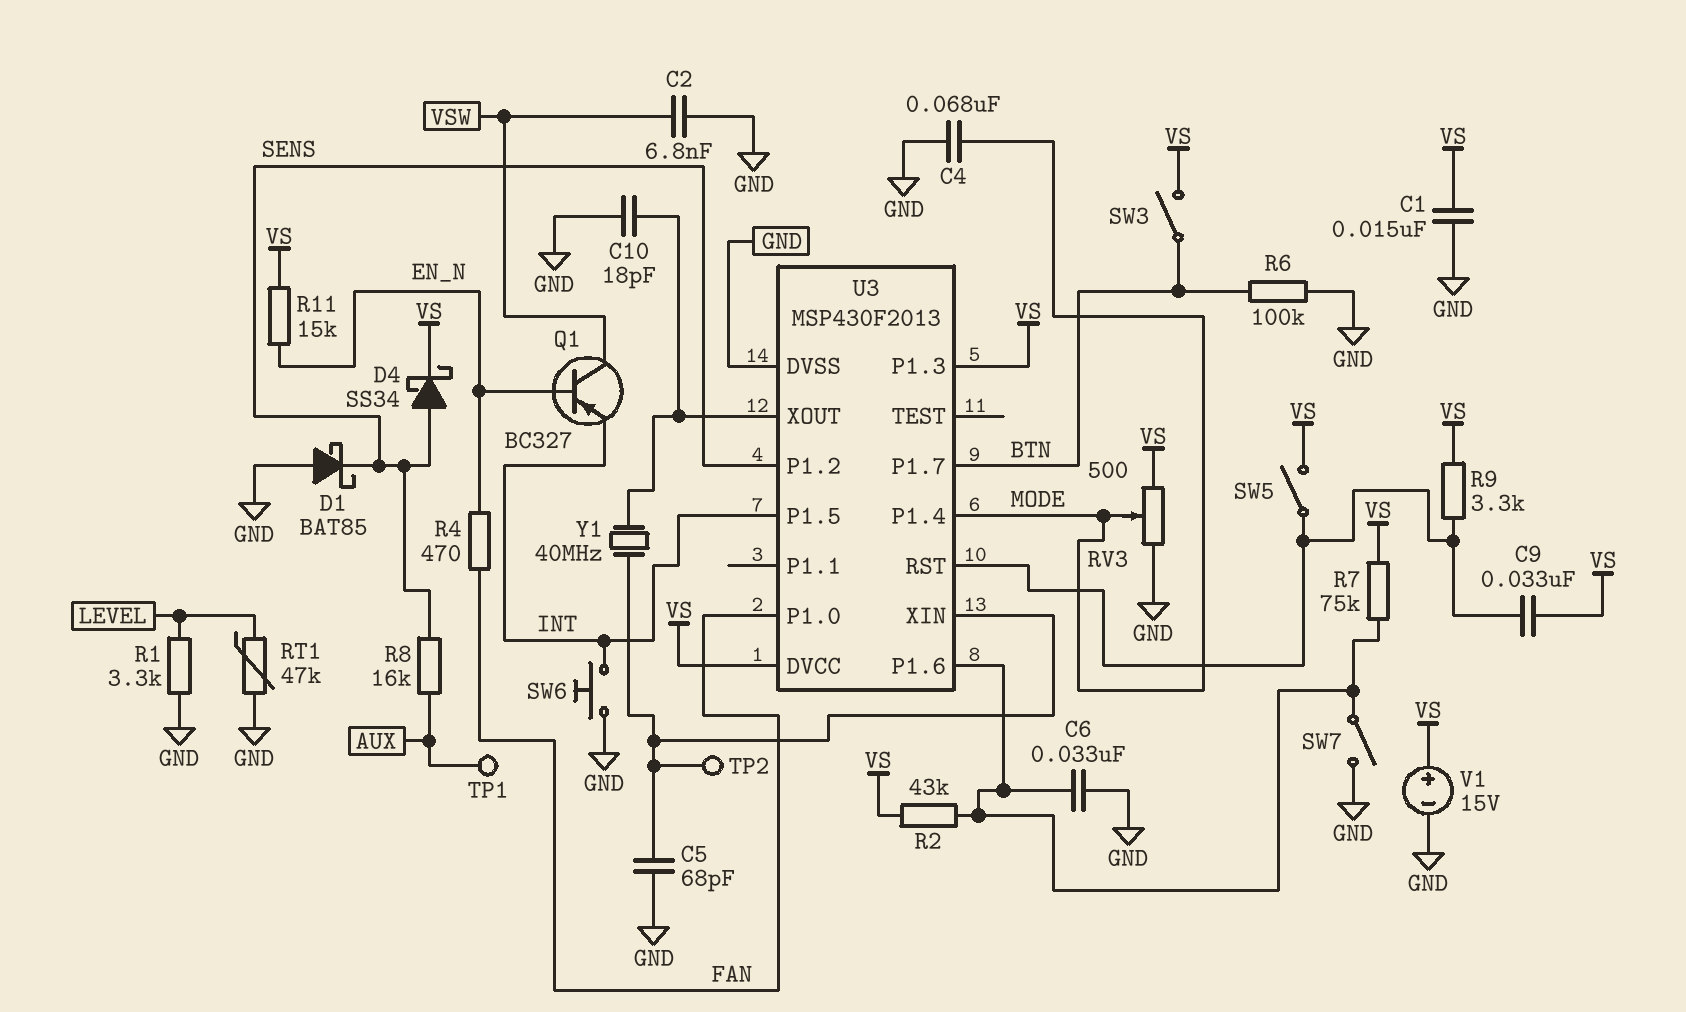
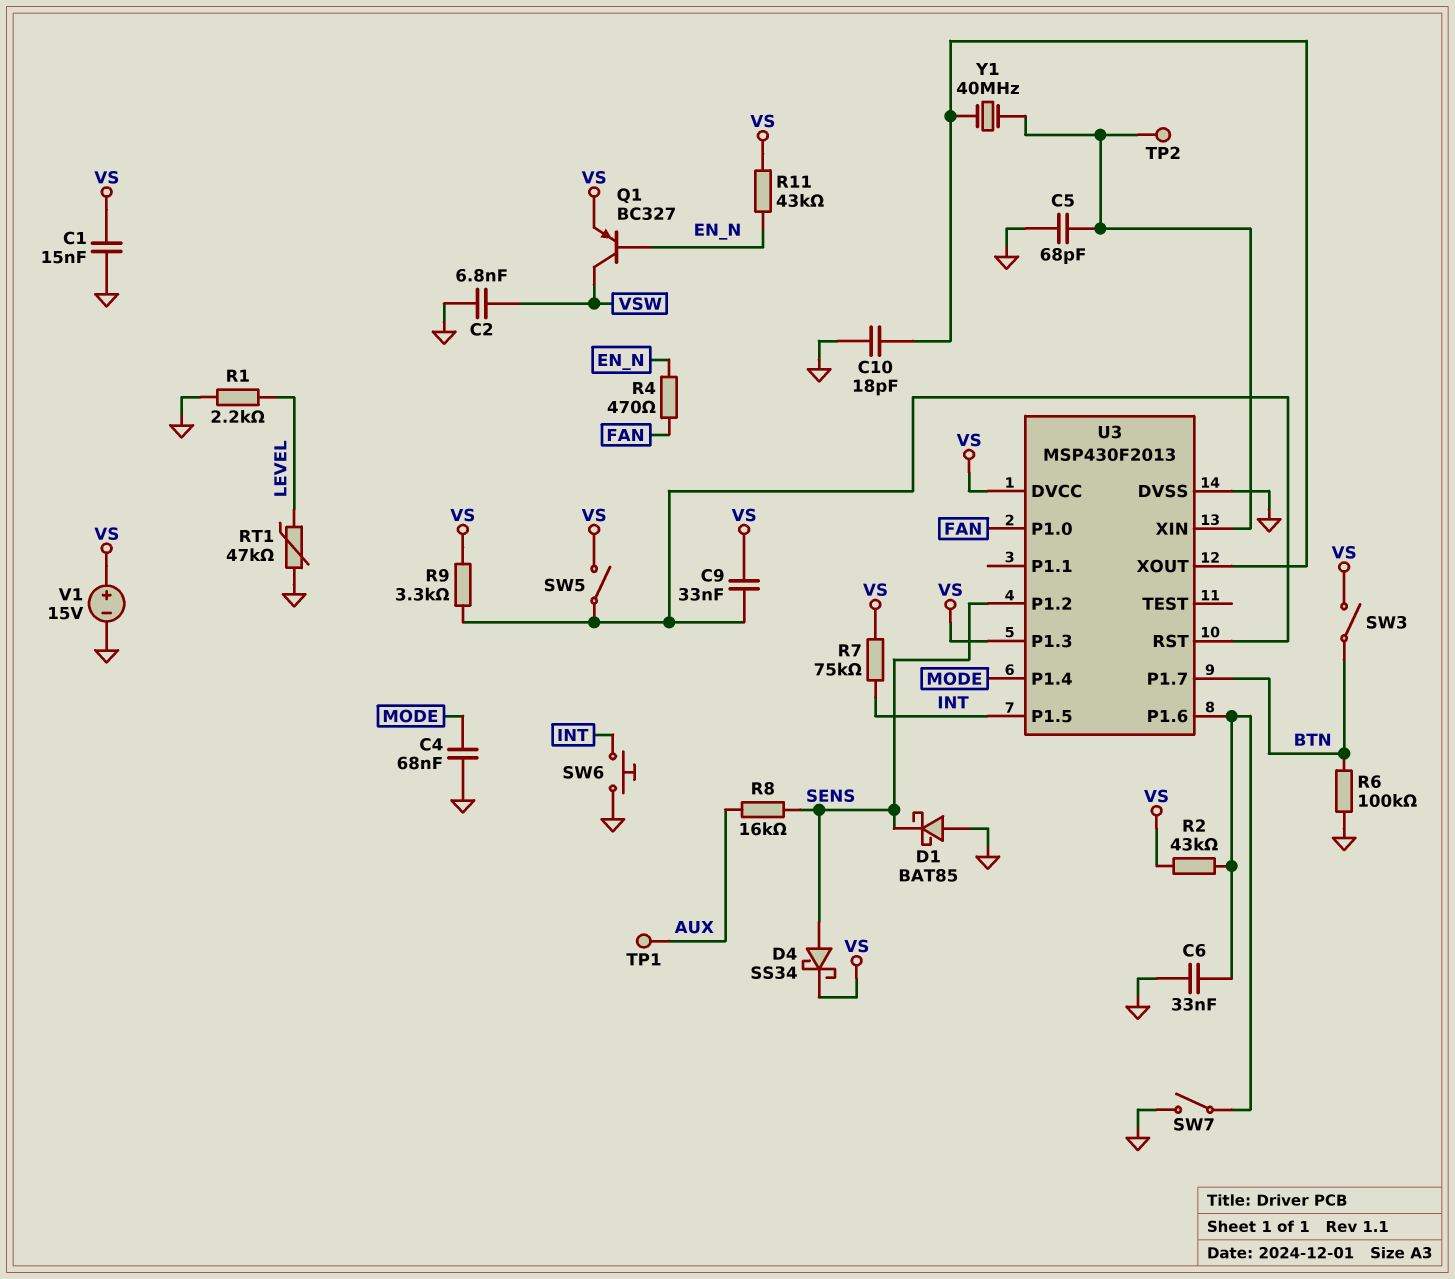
Q1: PNP BC327 (B EN_N, C VSW, E INT) -> PNP BC327 (B EN_N, C VSW, E VS)
R1: 3.3k (GND, LEVEL) -> 2.2k (GND, LEVEL)
R7: 75k (U3/P1.6, VS) -> 75k (INT, VS)
R11: 15k (EN_N, VS) -> 43k (EN_N, VS)
RV3: 500 (GND, VS, wiper MODE) -> none

